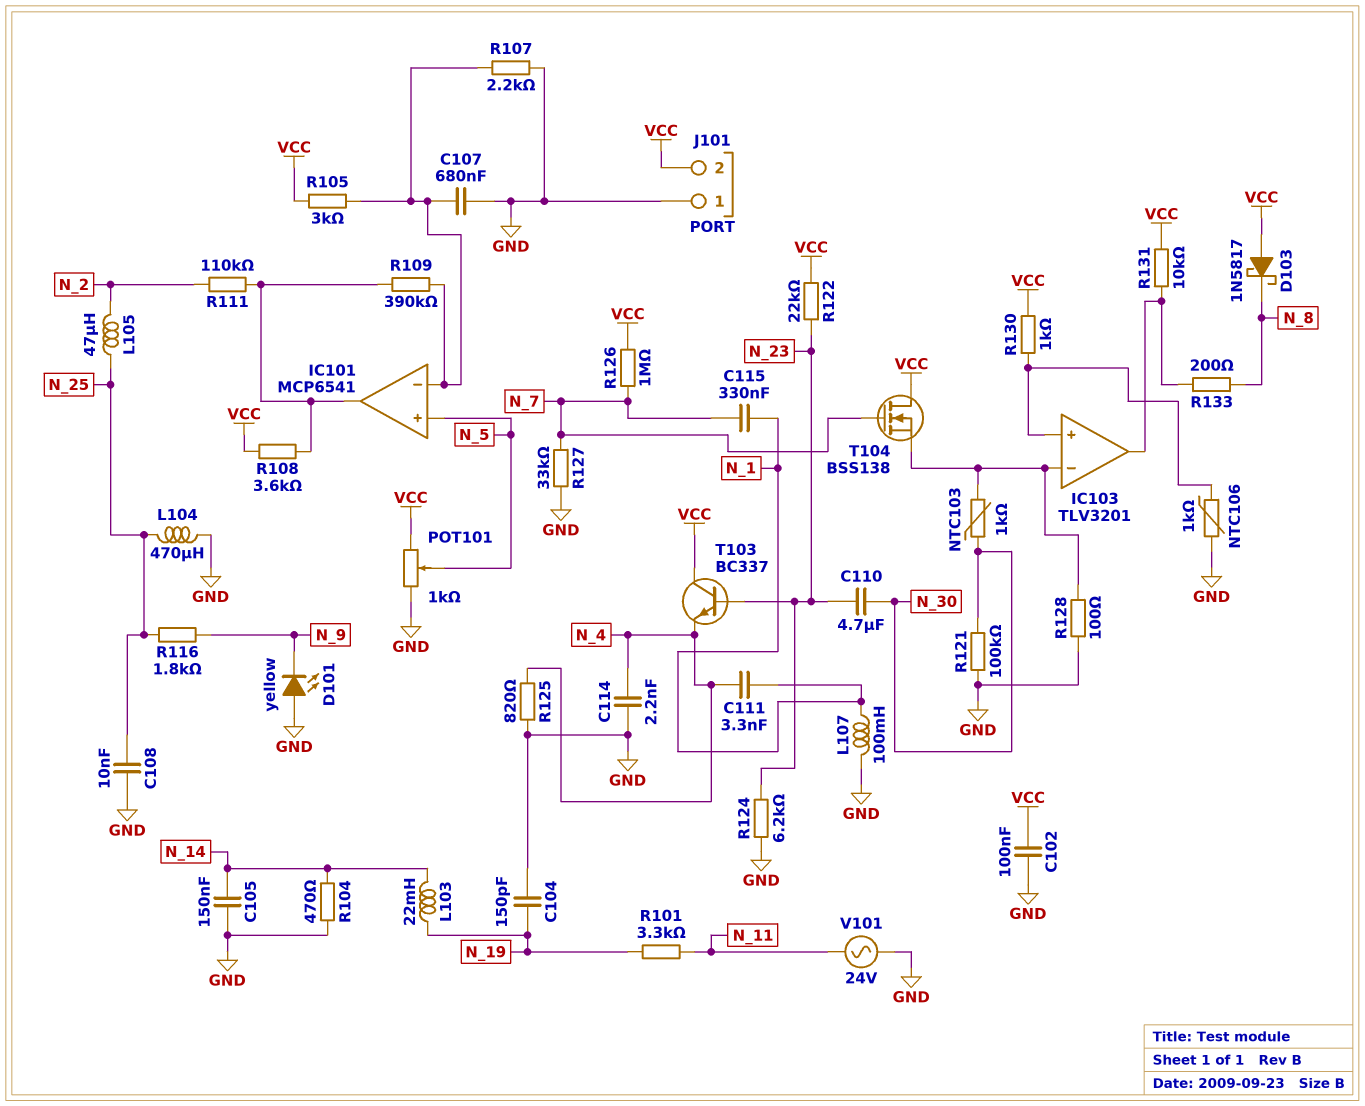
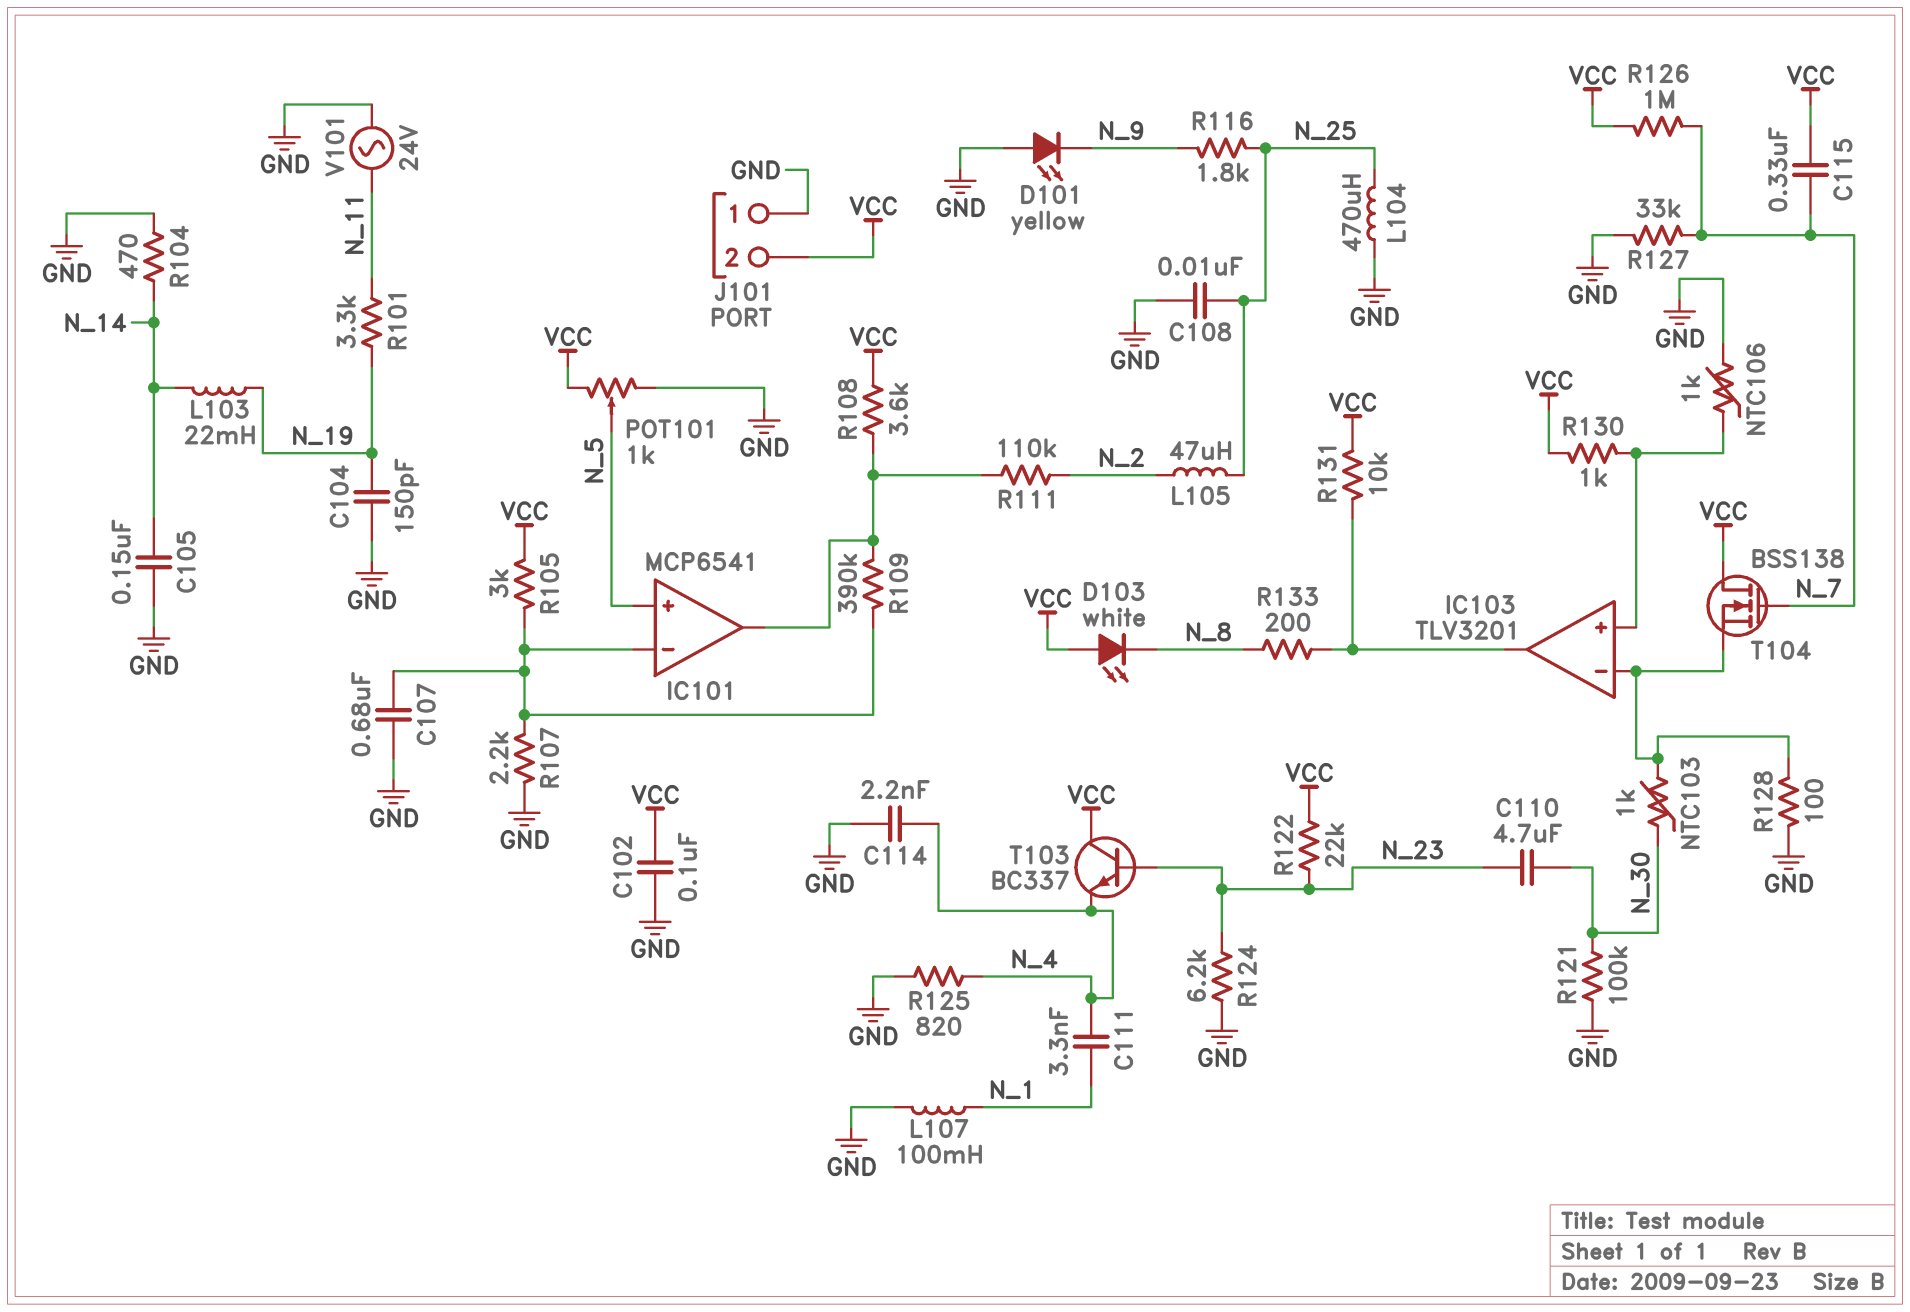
C115: 330nF (N_1, N_7) -> 330nF (N_7, VCC)
D103: schottky 1N5817 (A VCC, K N_8) -> LED white (A VCC, K N_8)

